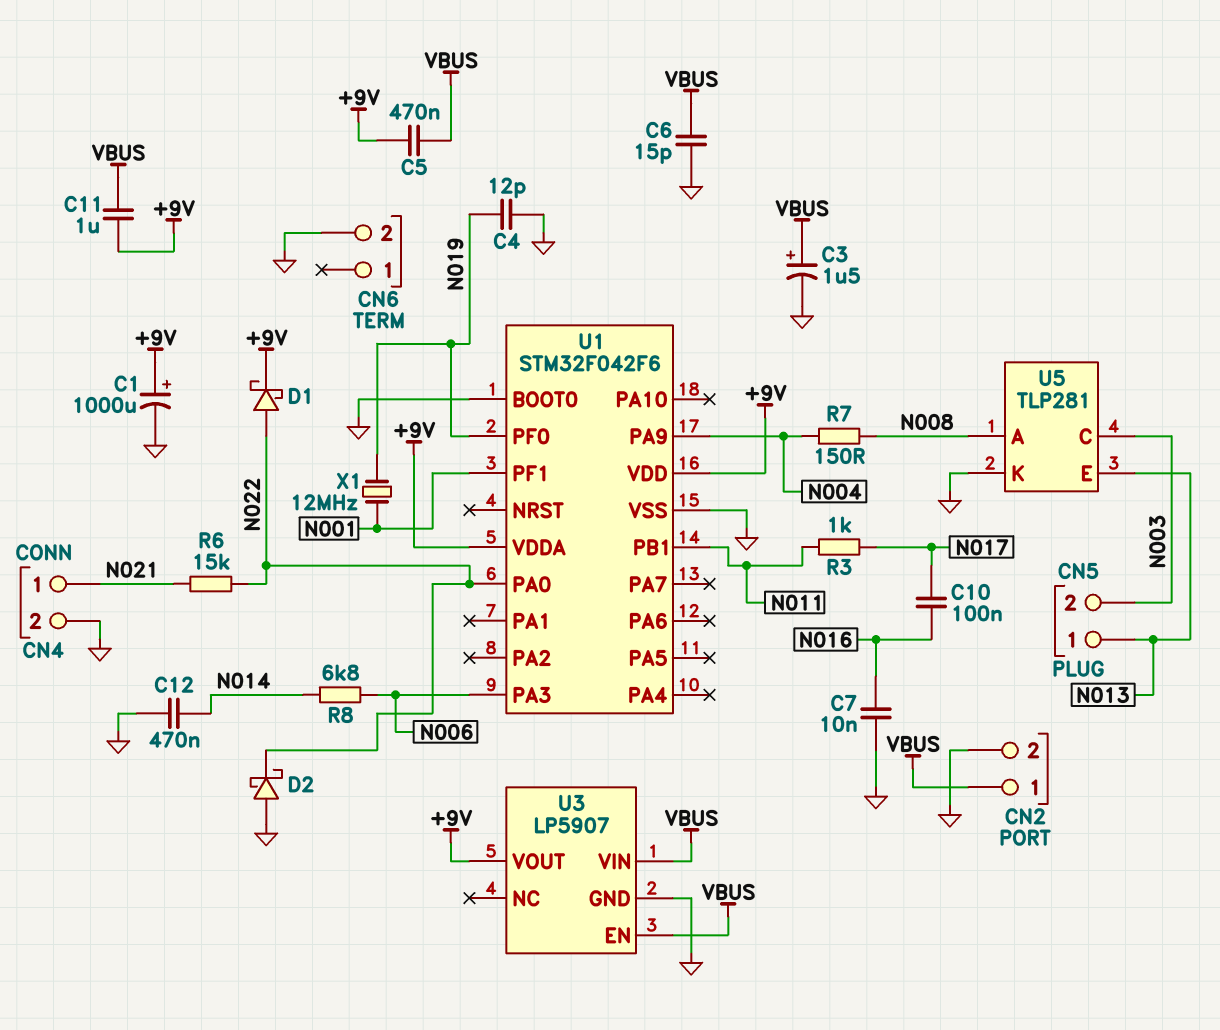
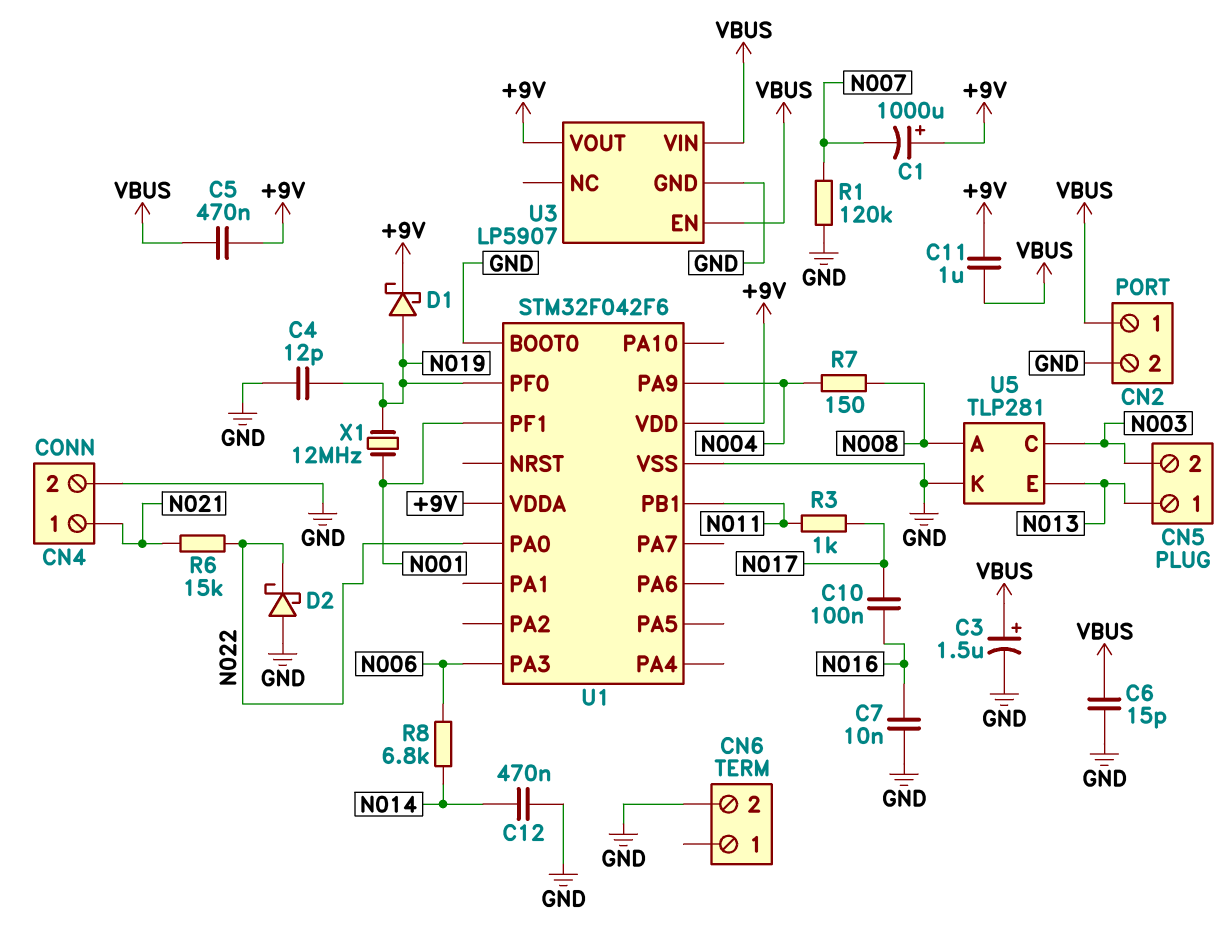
C1: 1000uF (plus +9V, minus GND) -> 1000uF (plus +9V, minus N007)
D1: schottky (A N022, K +9V) -> schottky (A N019, K +9V)
R1: none -> 120k (GND, N007)

